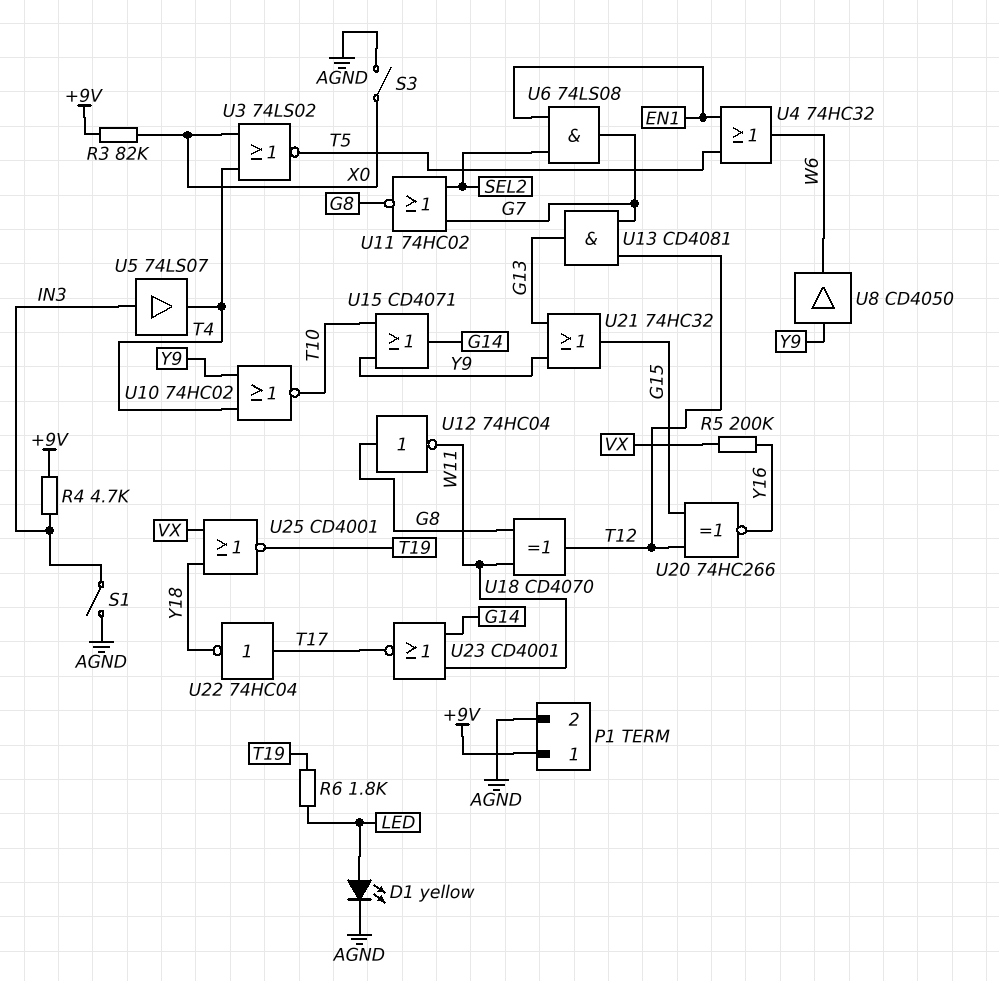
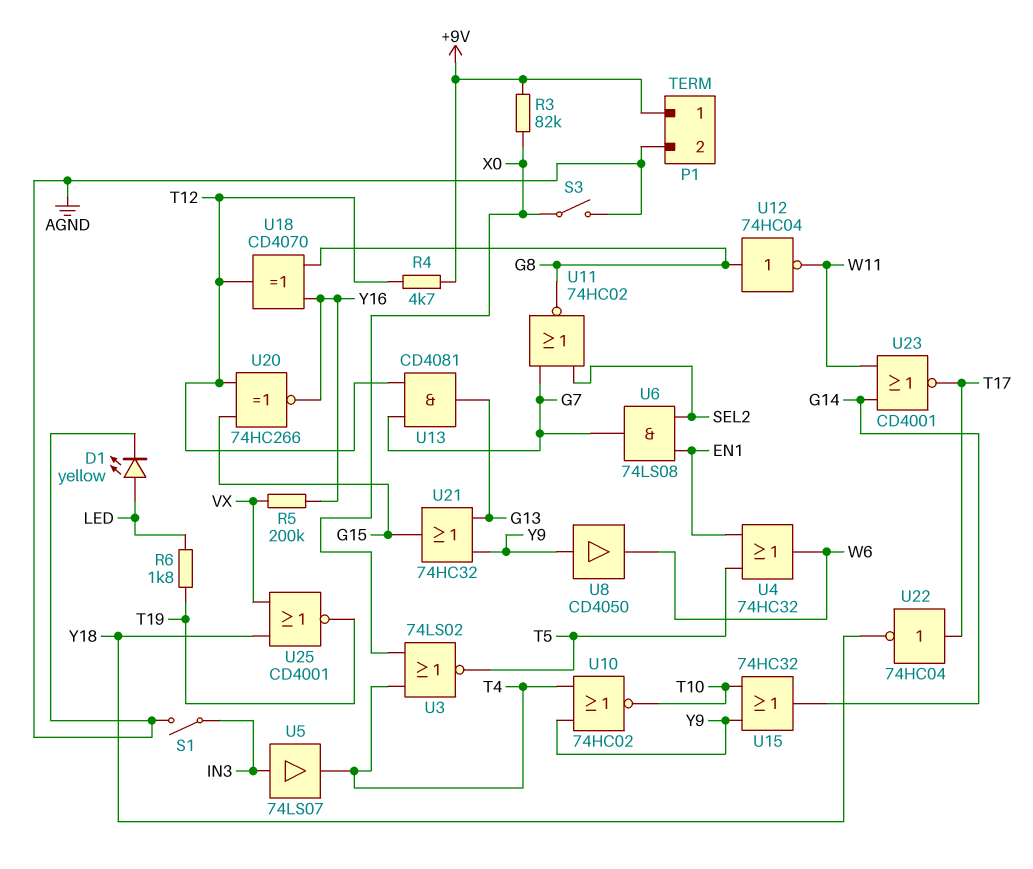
R4: 4.7k (+9V, IN3) -> 4.7k (+9V, T12)
U15: OR CD4071 (in T10, in Y9, out G14) -> OR 74HC32 (in T10, in Y9, out G14)
U18: XOR CD4070 (in G8, in W11, out T12) -> XOR CD4070 (in G8, in Y16, out T12)

